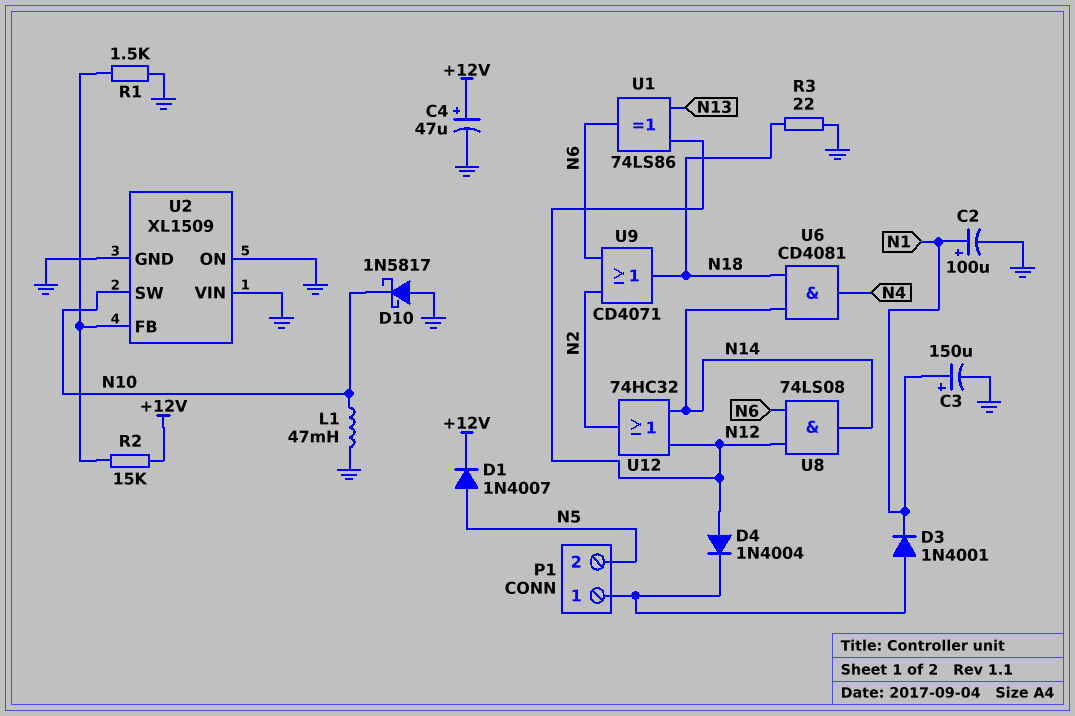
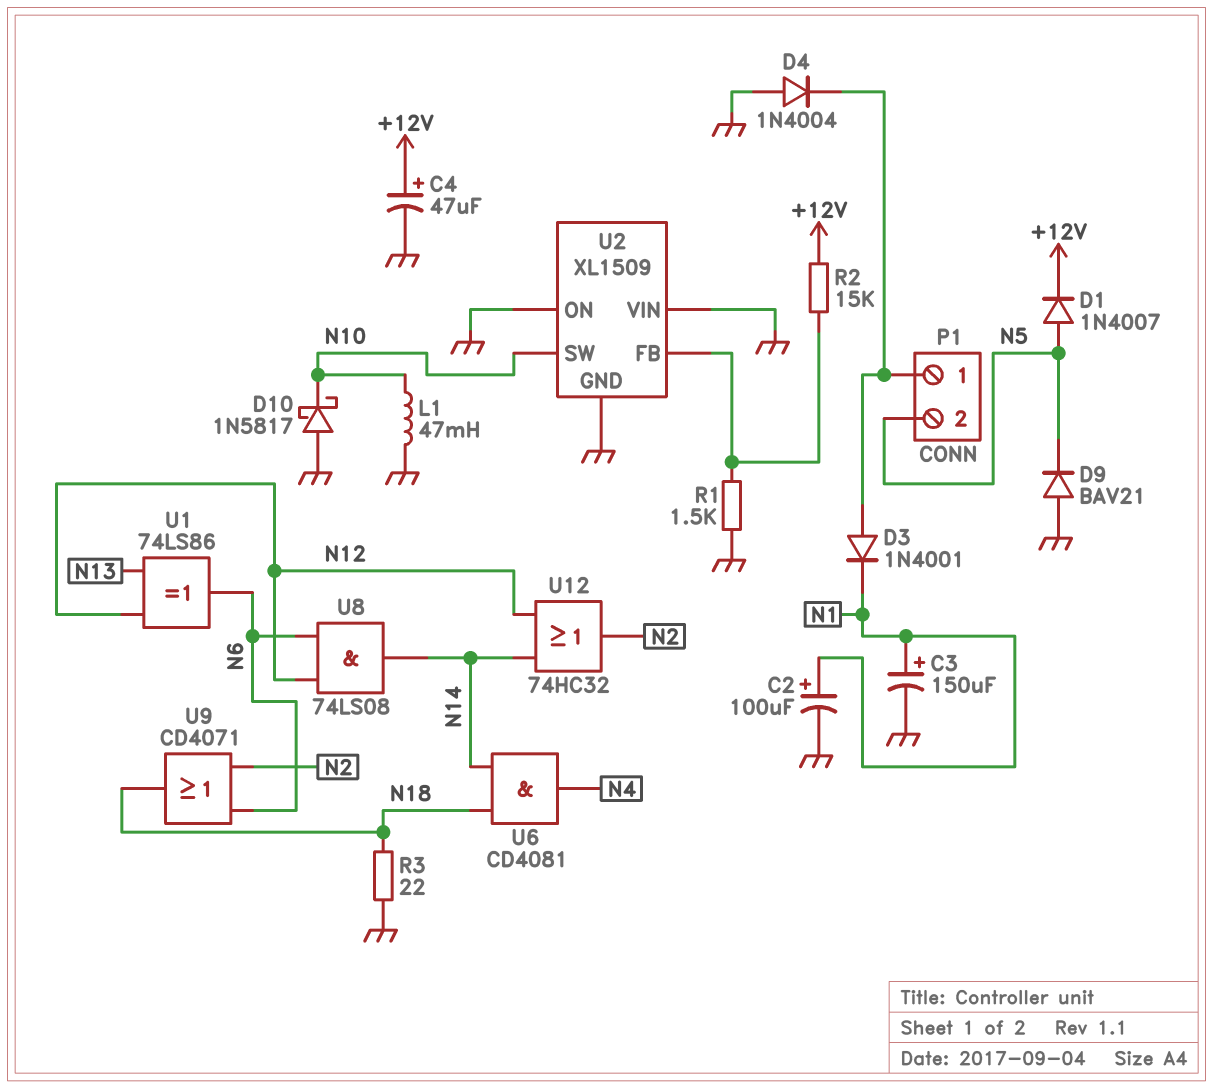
D4: diode 1N4004 (A N12, K P1/1) -> diode 1N4004 (A GND, K P1/1)
D9: none -> diode BAV21 (A GND, K N5)

